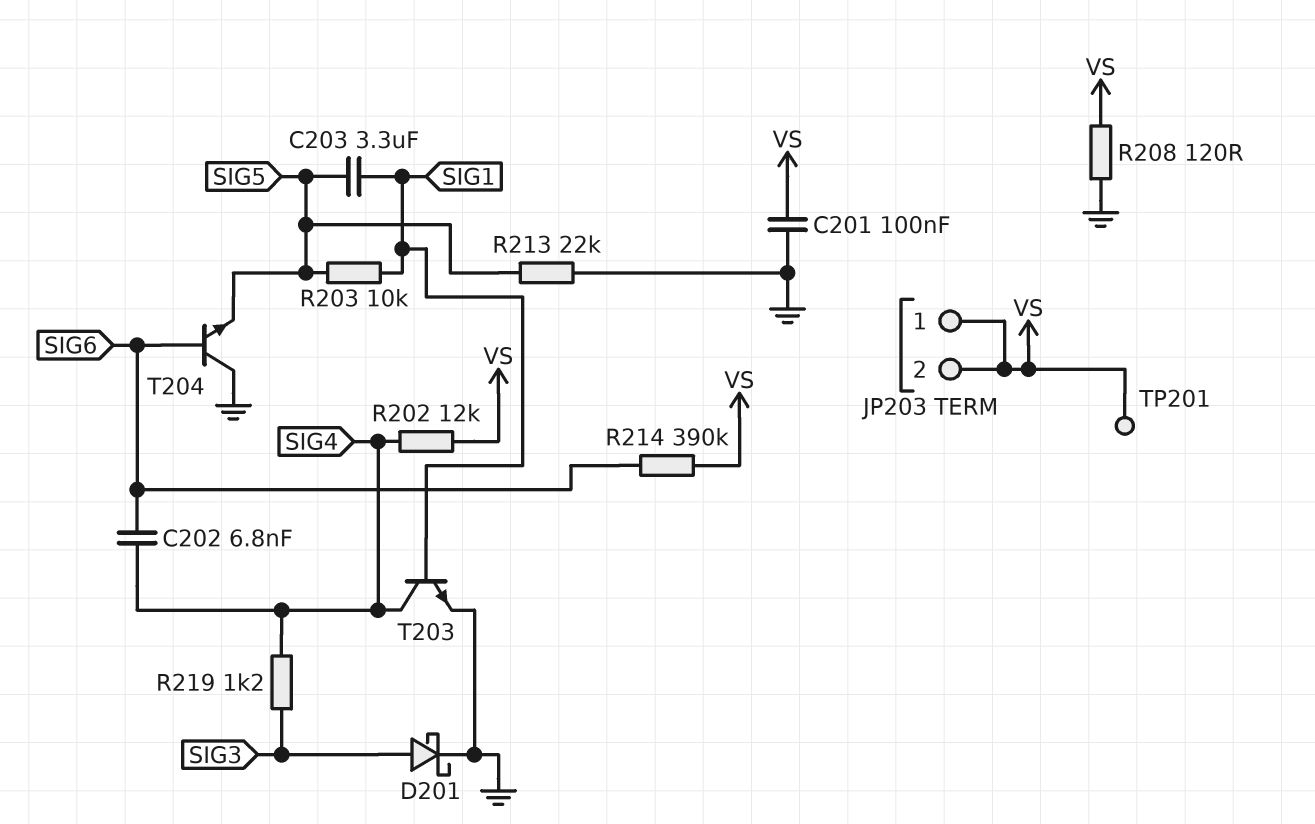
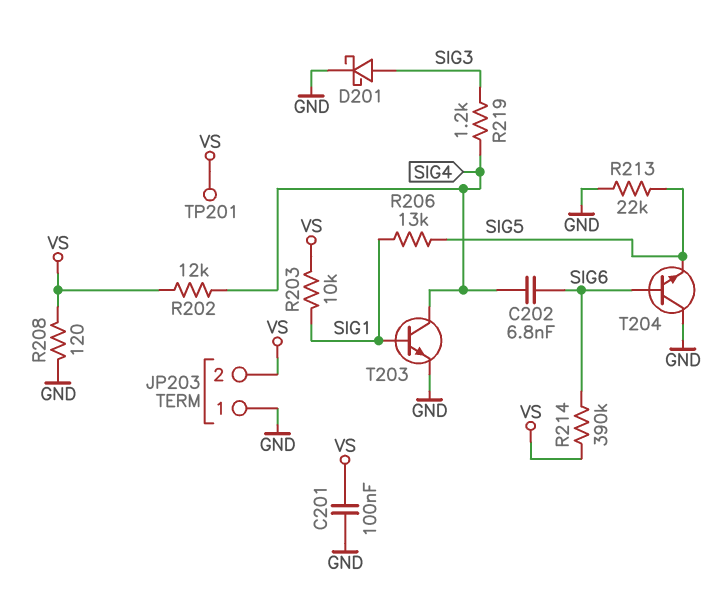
C203: 3.3uF (SIG1, SIG5) -> none
JP203 pin 1: VS -> GND
R203: 10k (SIG1, SIG5) -> 10k (SIG1, VS)
R206: none -> 13k (SIG1, SIG5)

